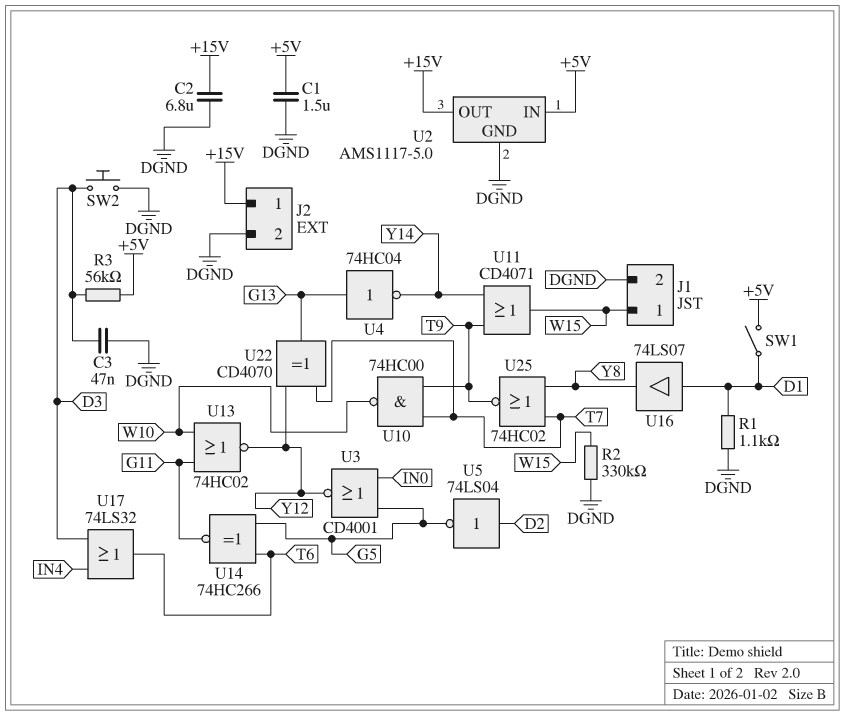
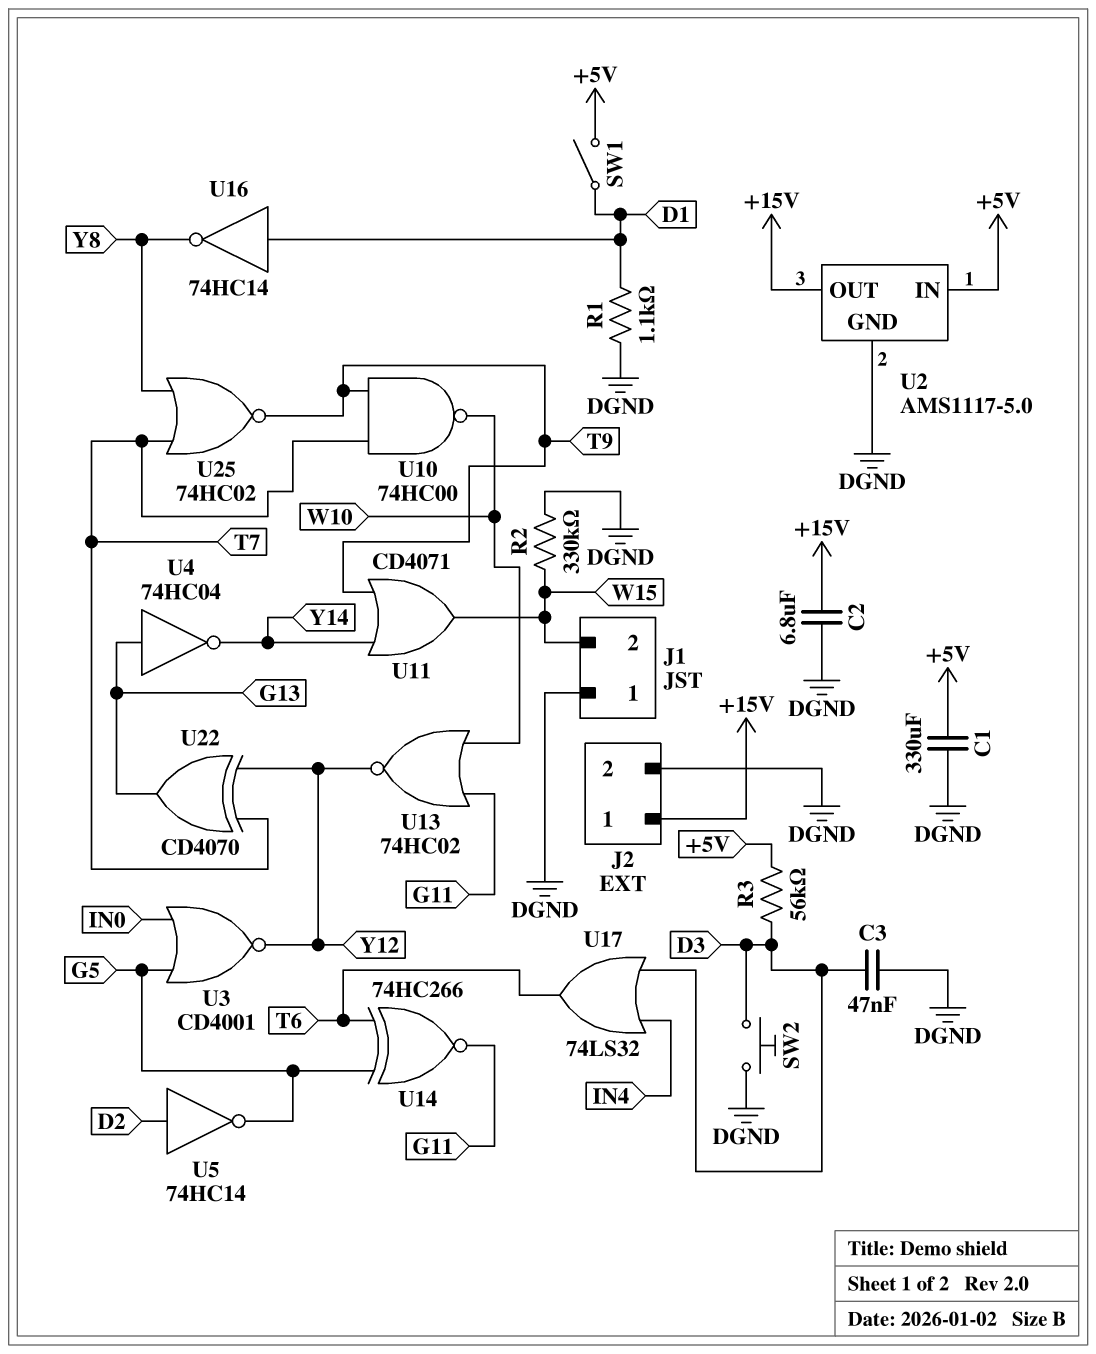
C1: 1.5uF (+5V, DGND) -> 330uF (+5V, DGND)
J1 pin 1: W15 -> DGND
J1 pin 2: DGND -> W15
U5: NOT 74LS04 (in D2, out G5) -> NOT 74HC14 (in D2, out G5)
U16: buffer 74LS07 (in D1, out Y8) -> NOT 74HC14 (in D1, out Y8)

